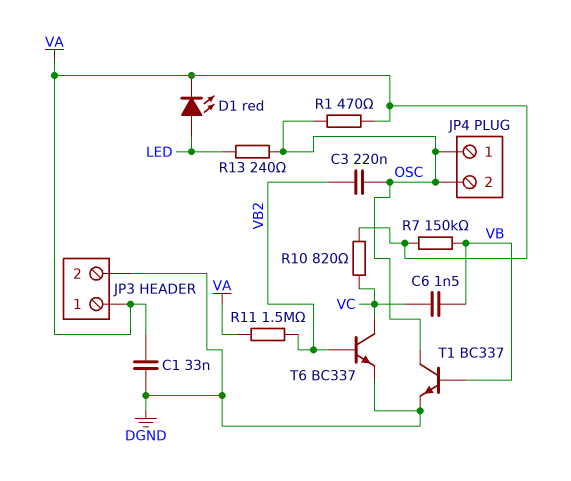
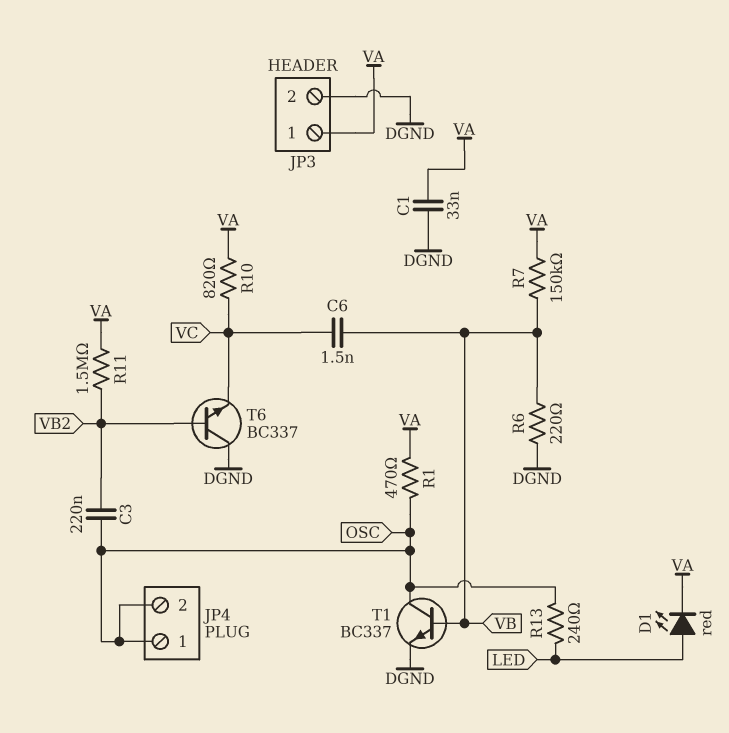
R6: none -> 220 (DGND, VB)
T6: NPN BC337 (B VB2, C VC, E DGND) -> NPN BC337 (B VB2, C DGND, E VC)

